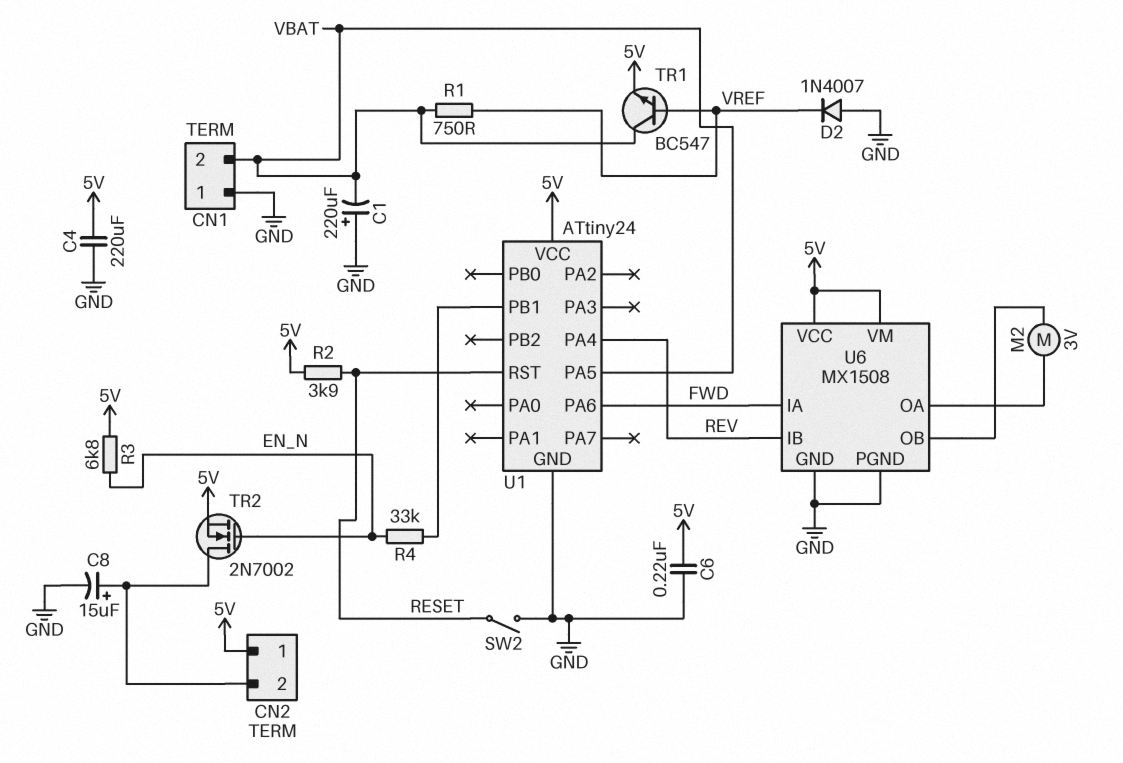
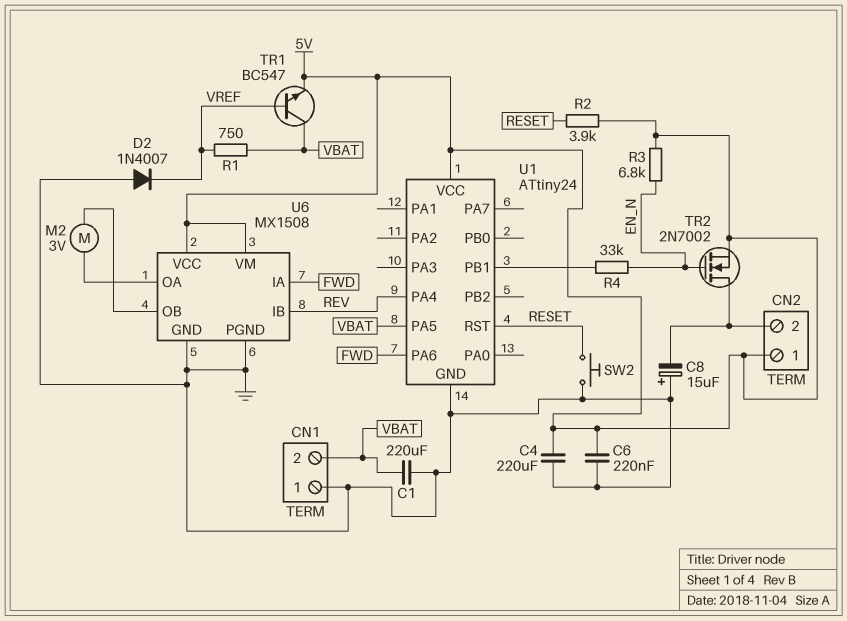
C1: 220uF (plus GND, minus VBAT) -> 220uF (GND, VBAT)
C8: 15uF (plus CN2/2, minus GND) -> 15uF (plus GND, minus CN2/2)
SW2: switch (GND, RESET) -> button (GND, RESET)

